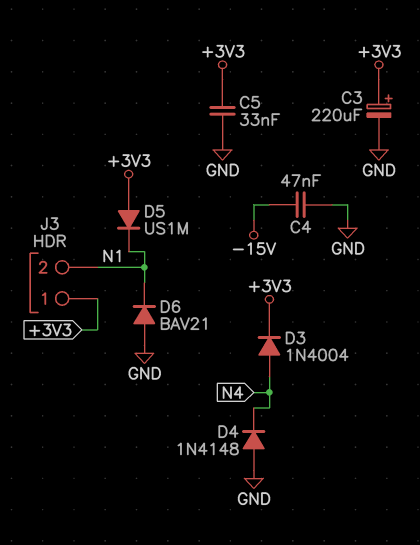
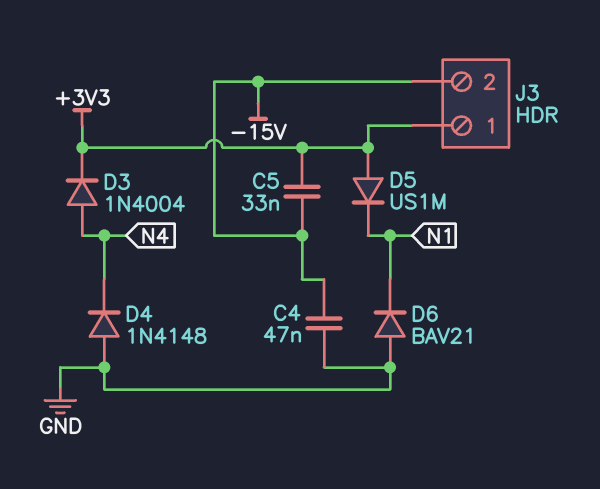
C3: 220uF (plus +3V3, minus GND) -> none
C5: 33nF (+3V3, GND) -> 33nF (+3V3, -15V)
J3 pin 2: N1 -> -15V

